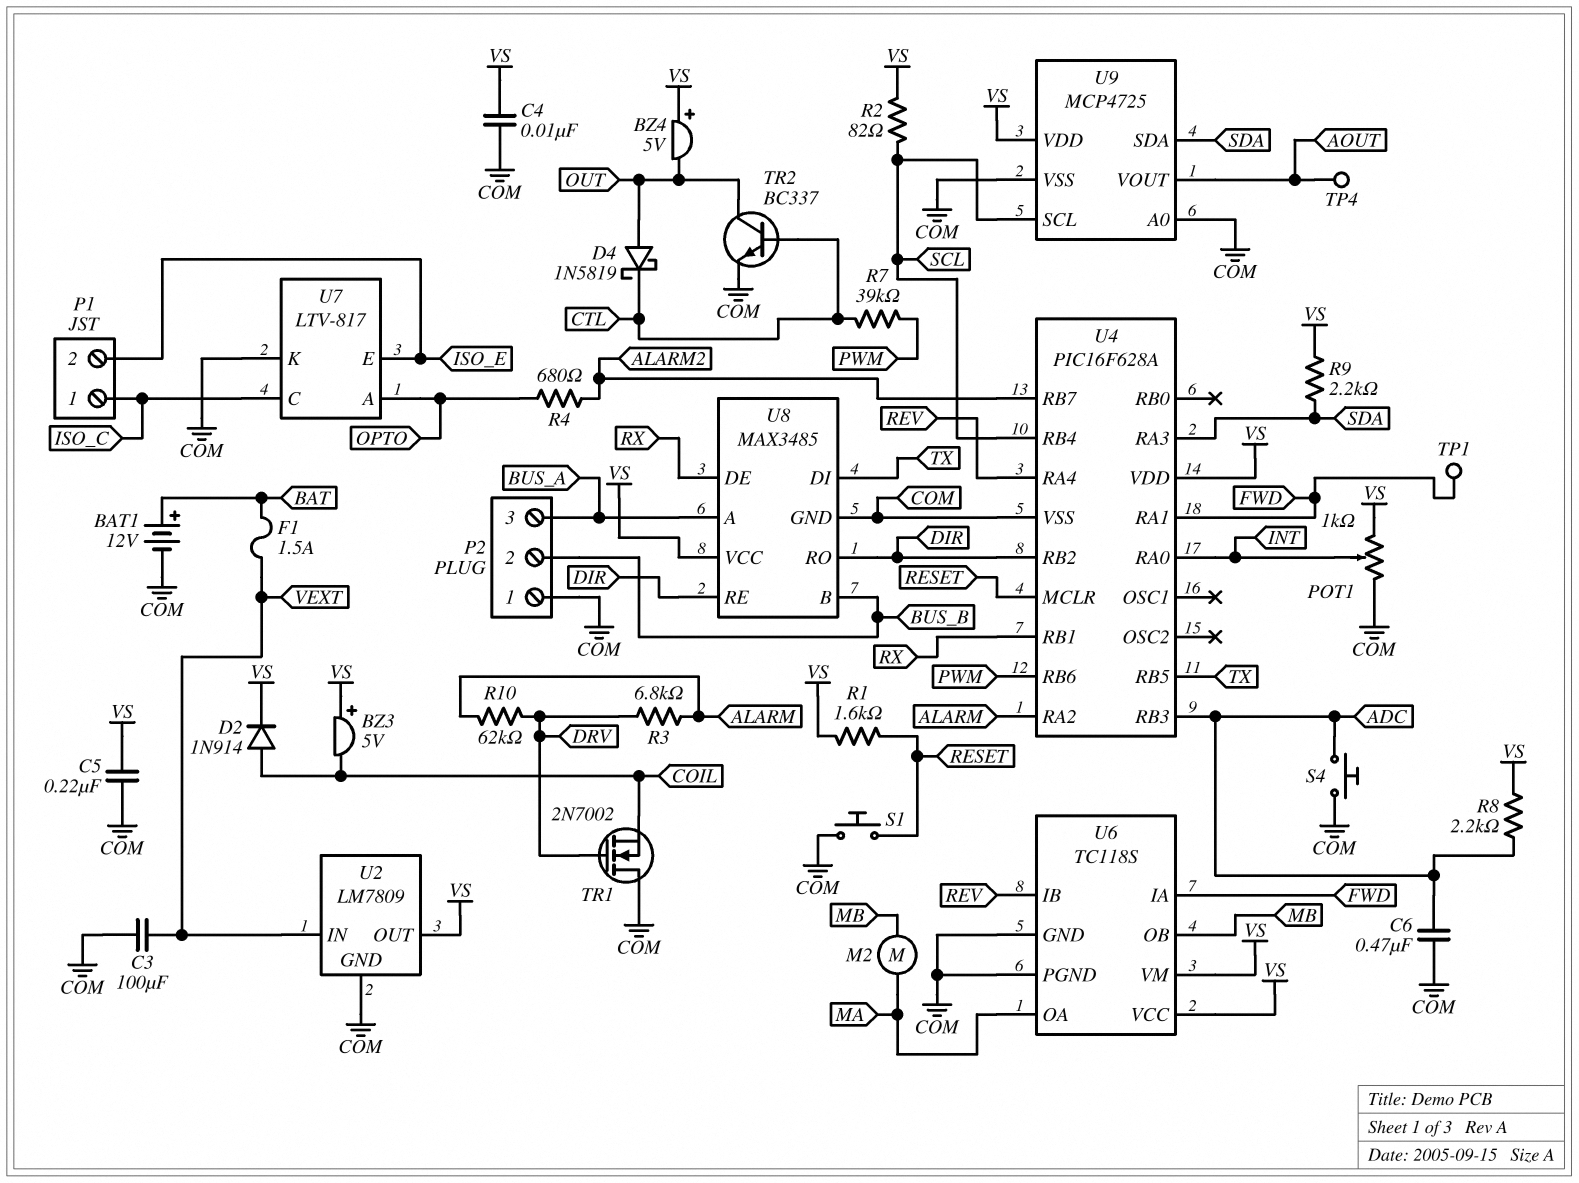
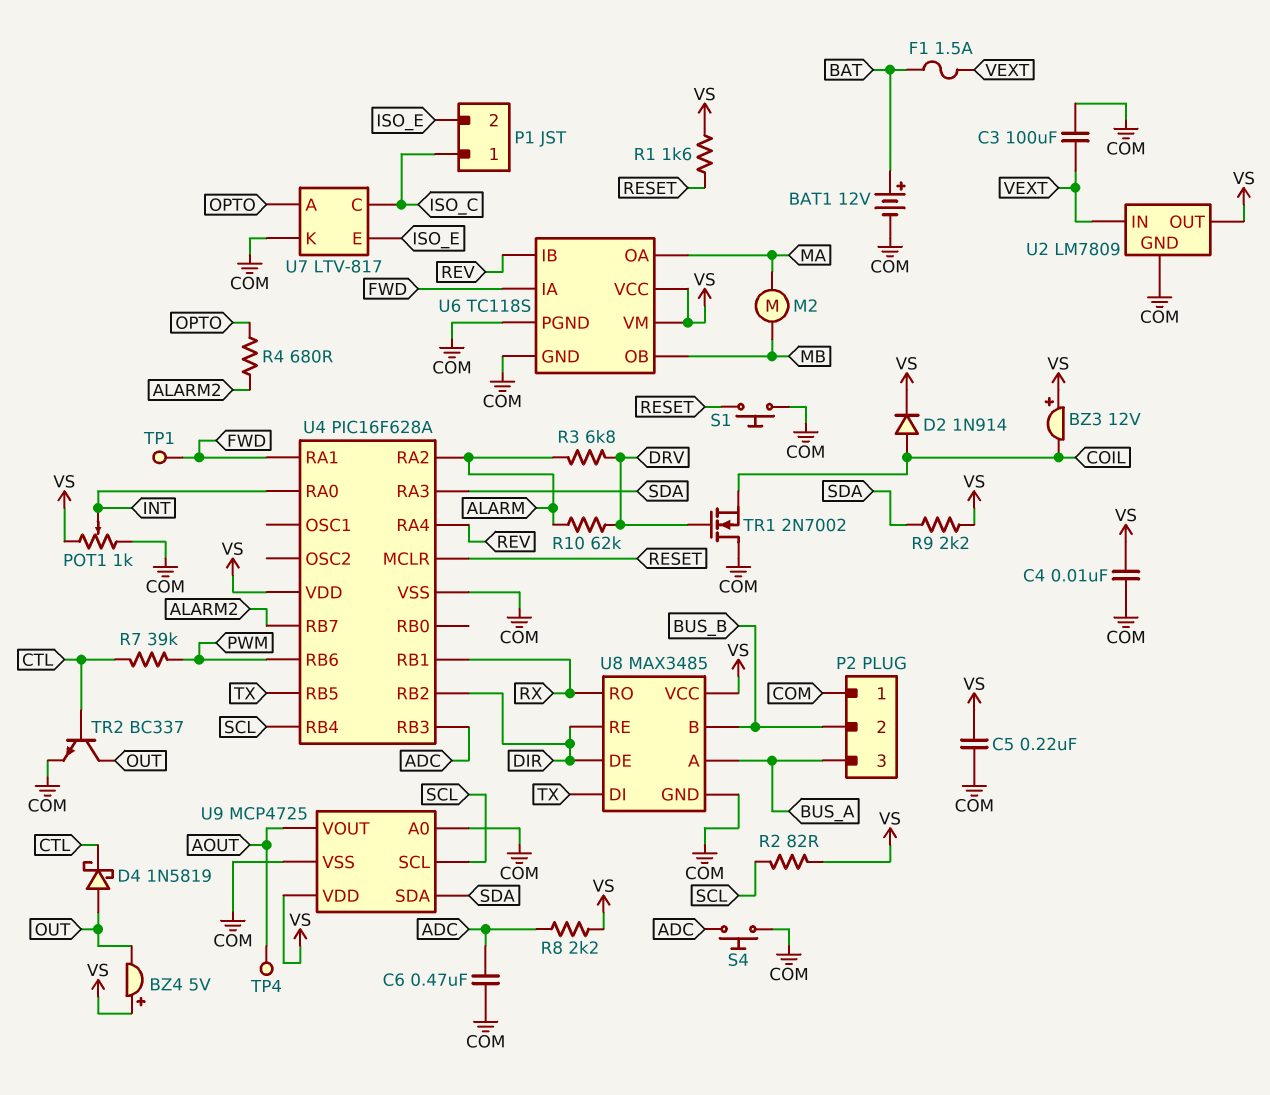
BZ3: buzzer 5V (plus VS, minus COIL) -> buzzer 12V (plus VS, minus COIL)
U8 pin DE: RX -> DIR
U8 pin RO: DIR -> RX

